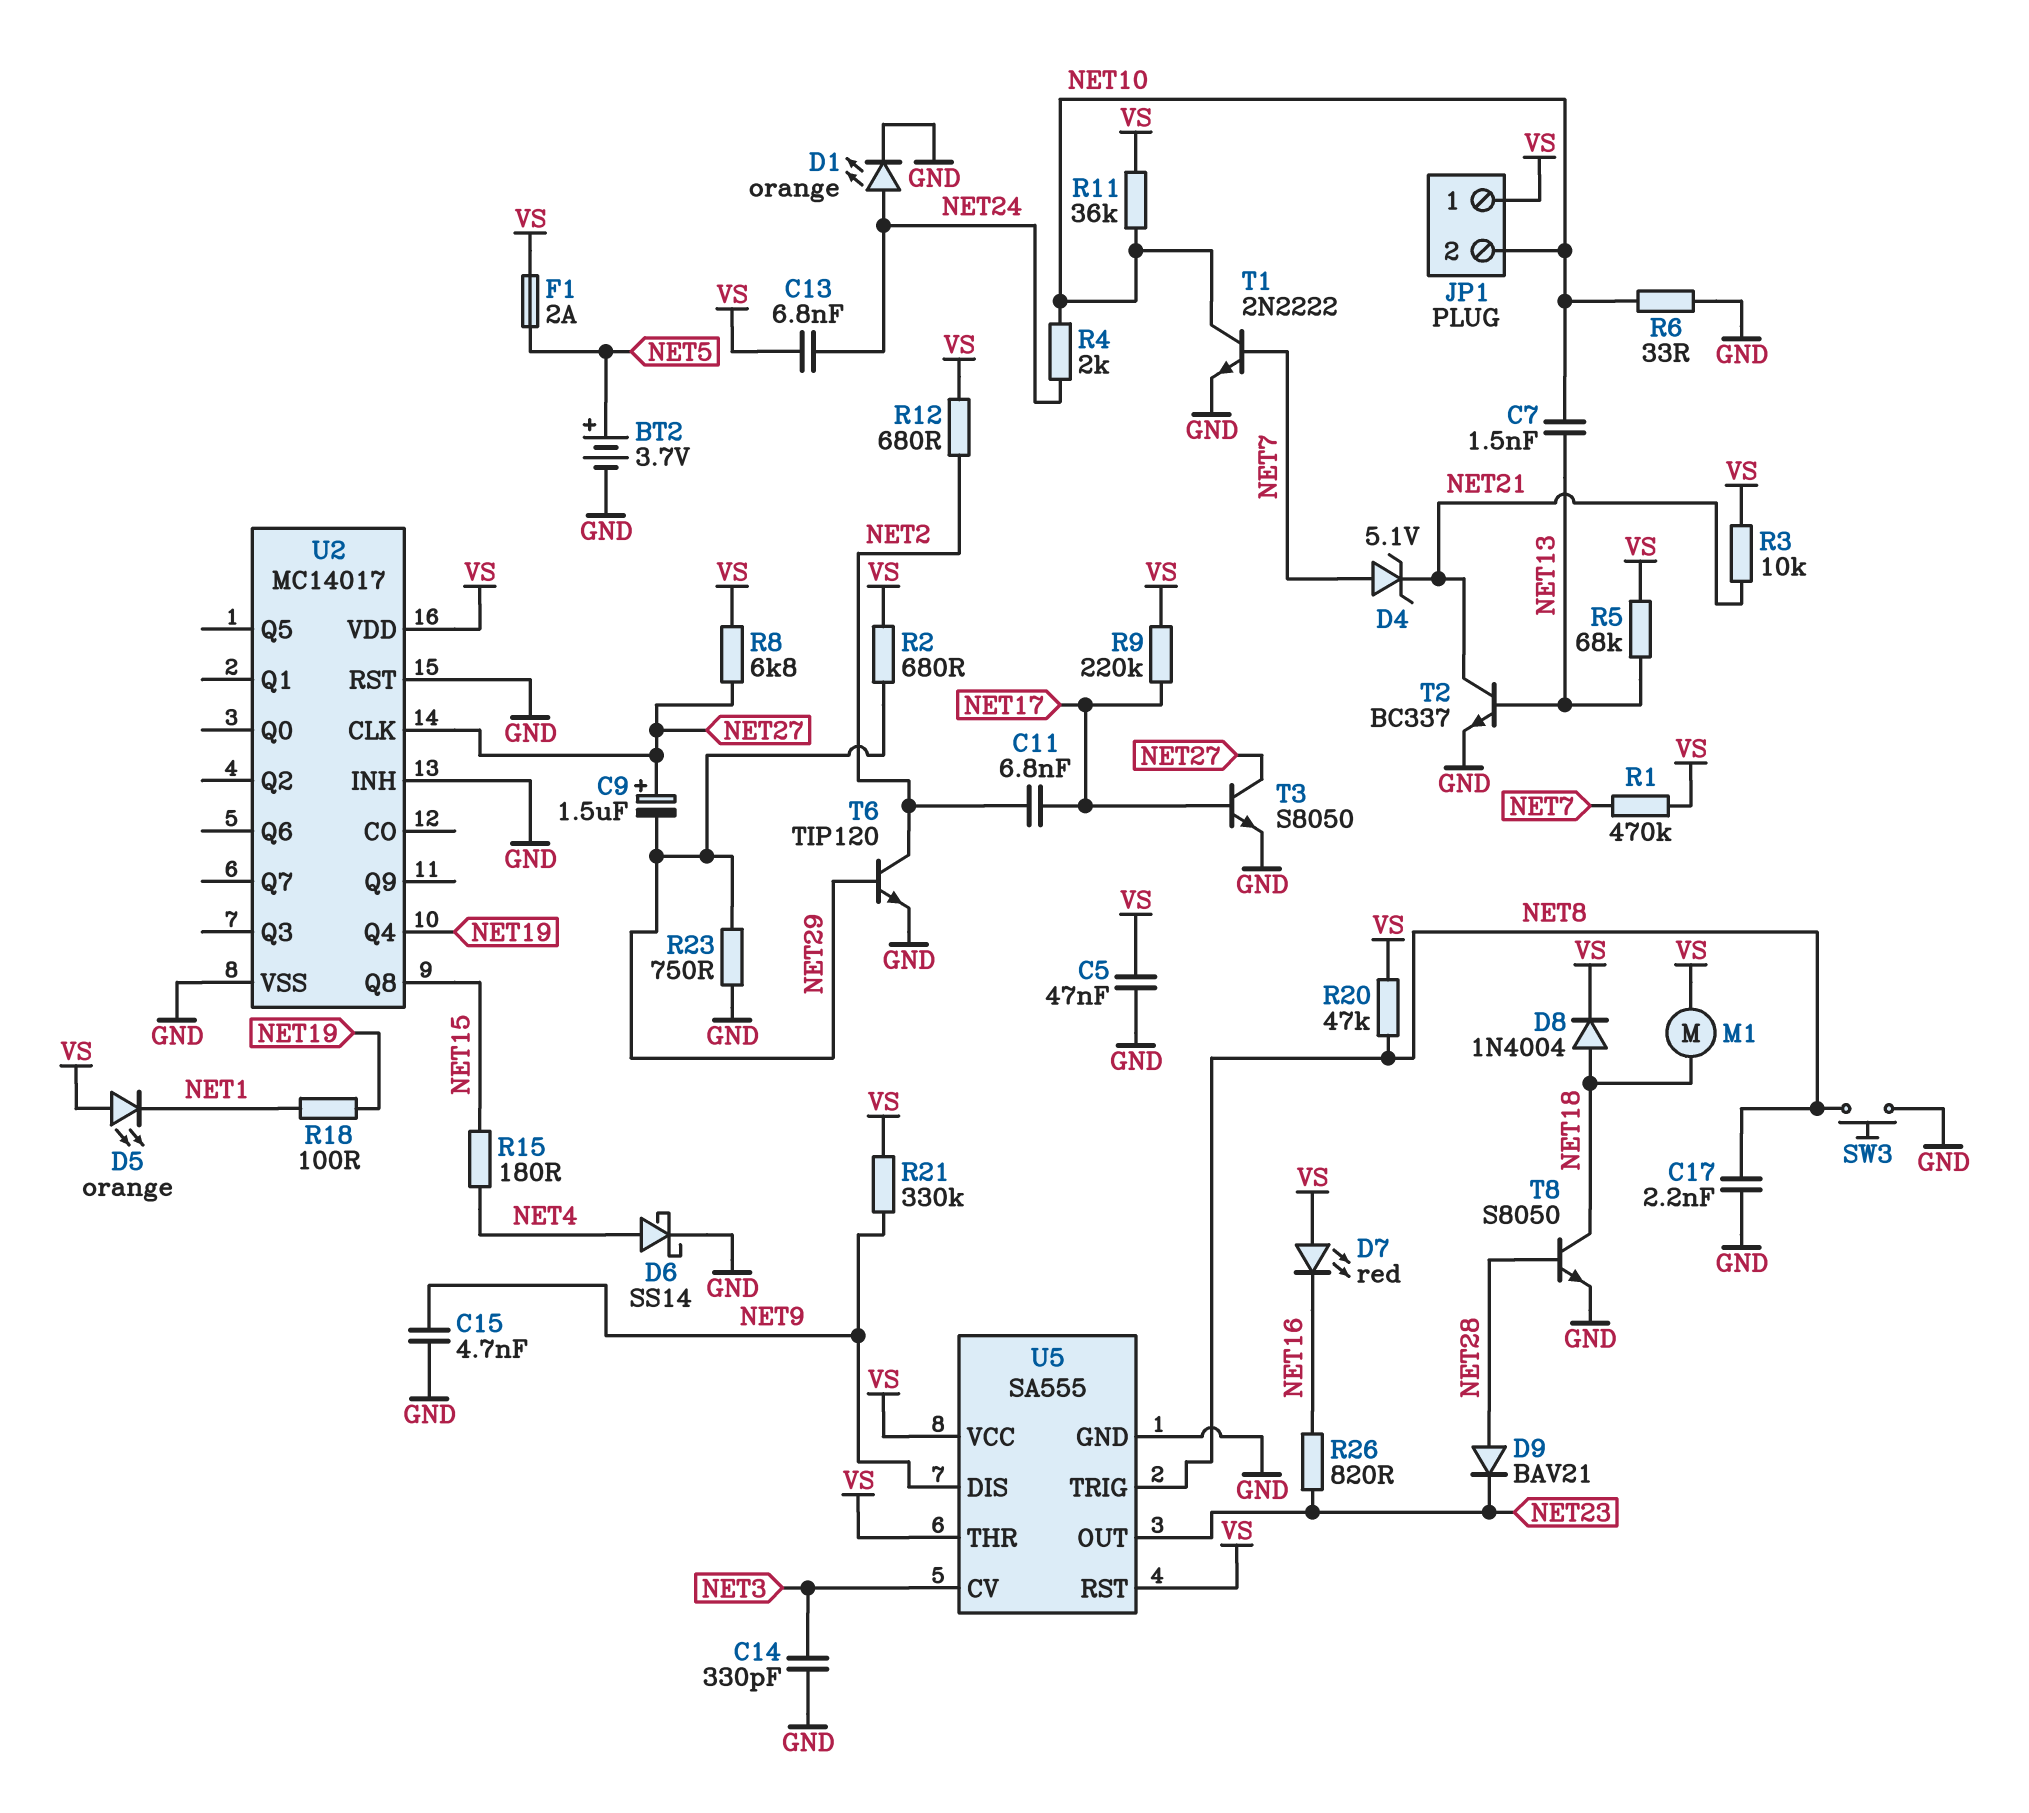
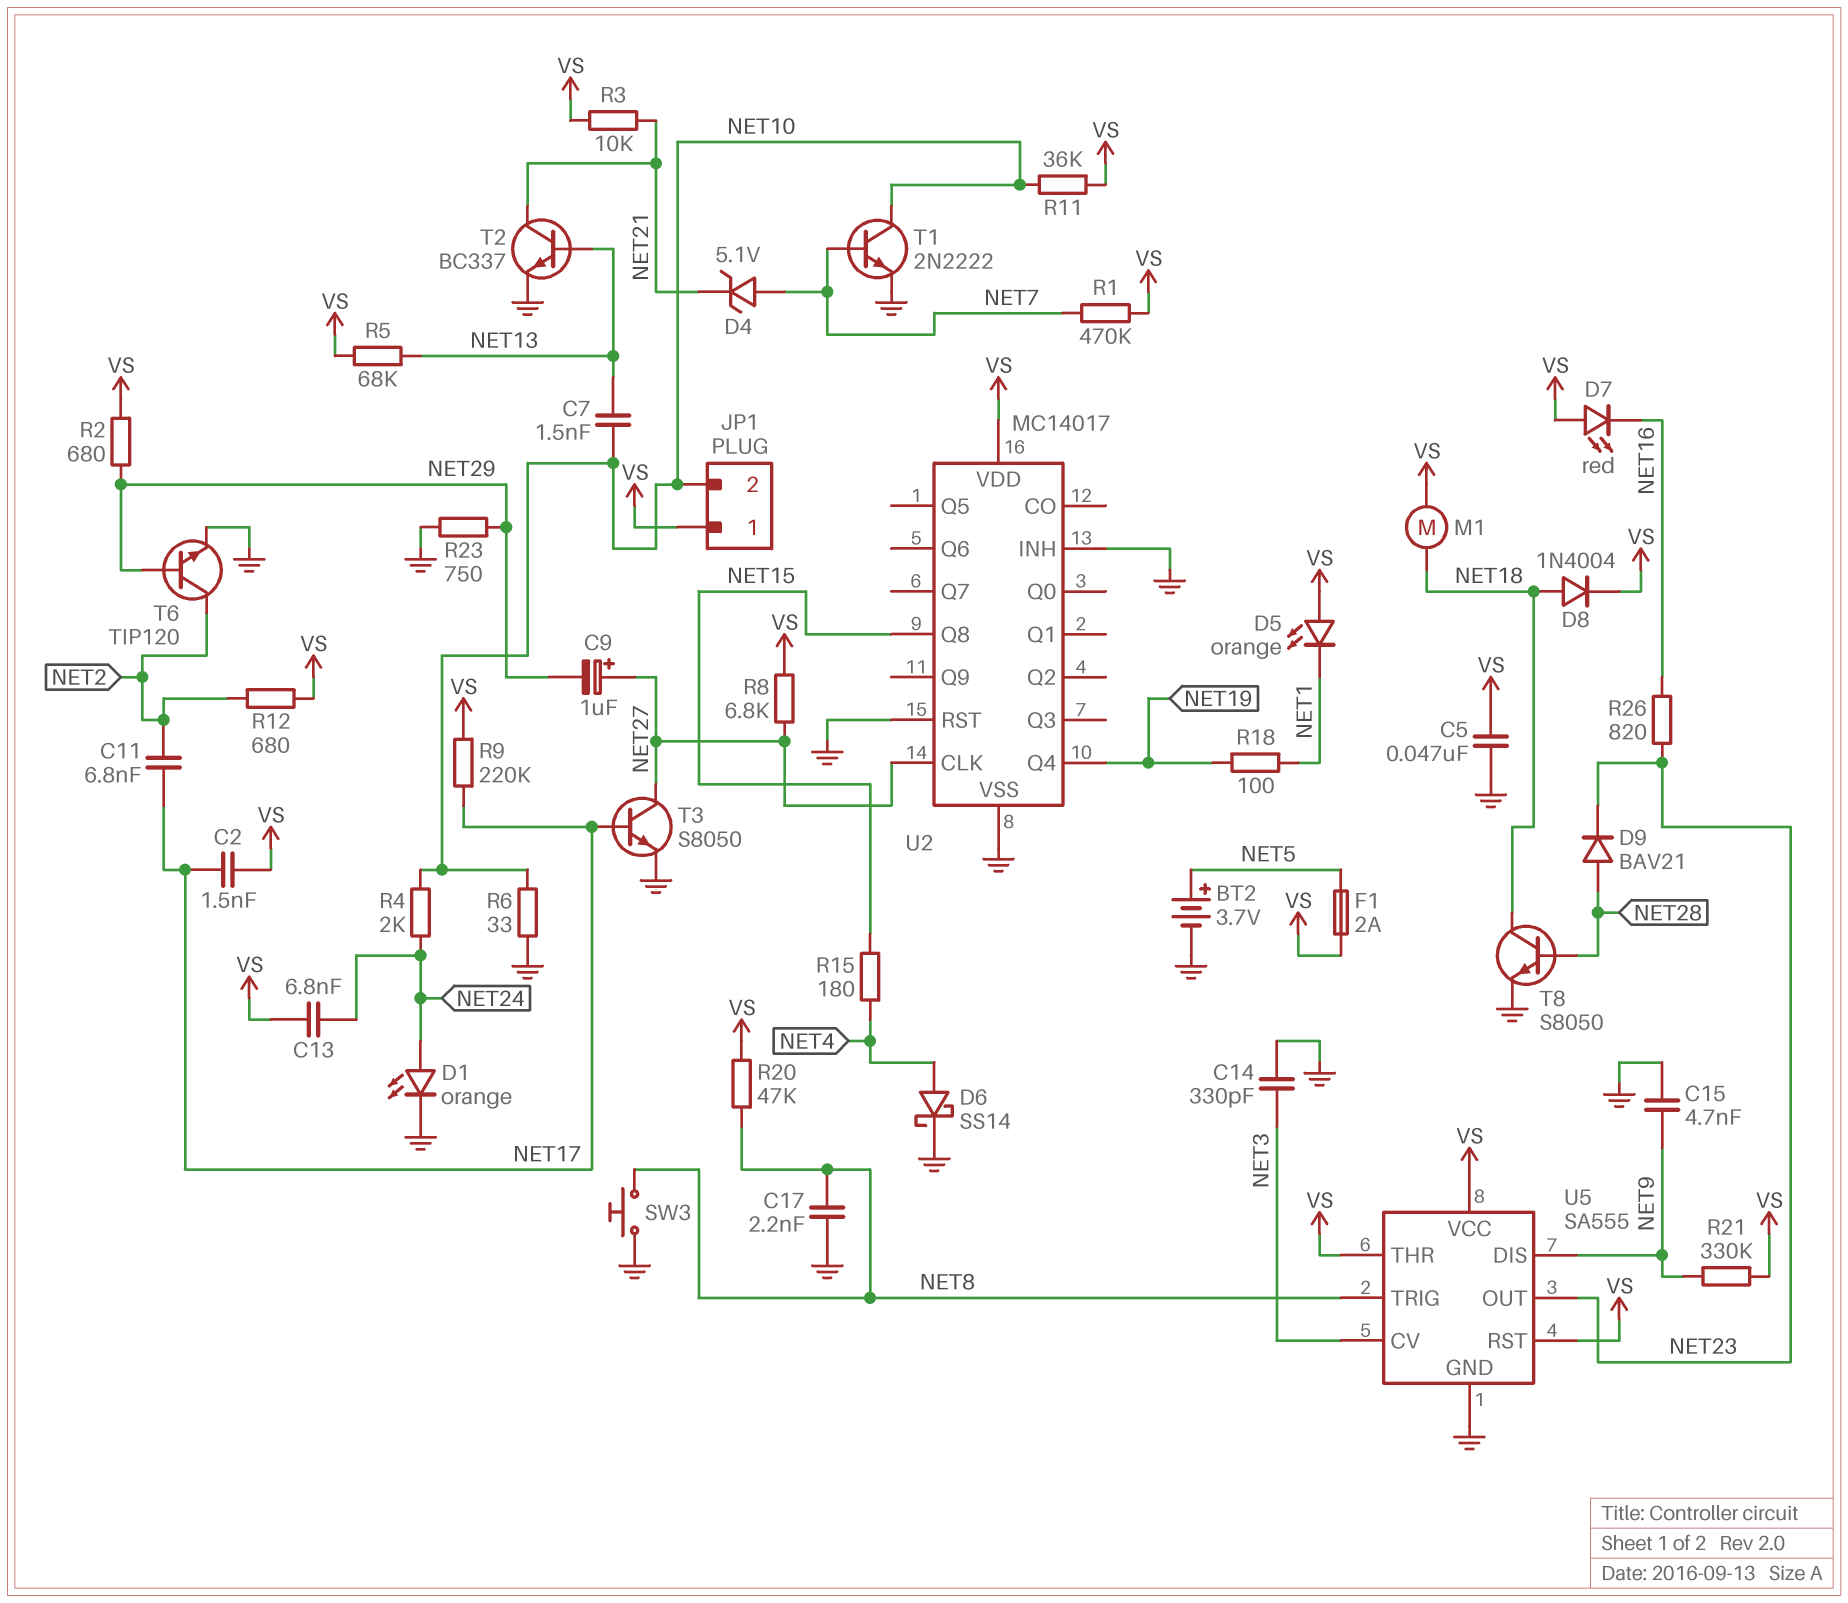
C2: none -> 1.5nF (NET17, VS)
C9: 1.5uF (plus NET27, minus NET29) -> 1uF (plus NET27, minus NET29)

